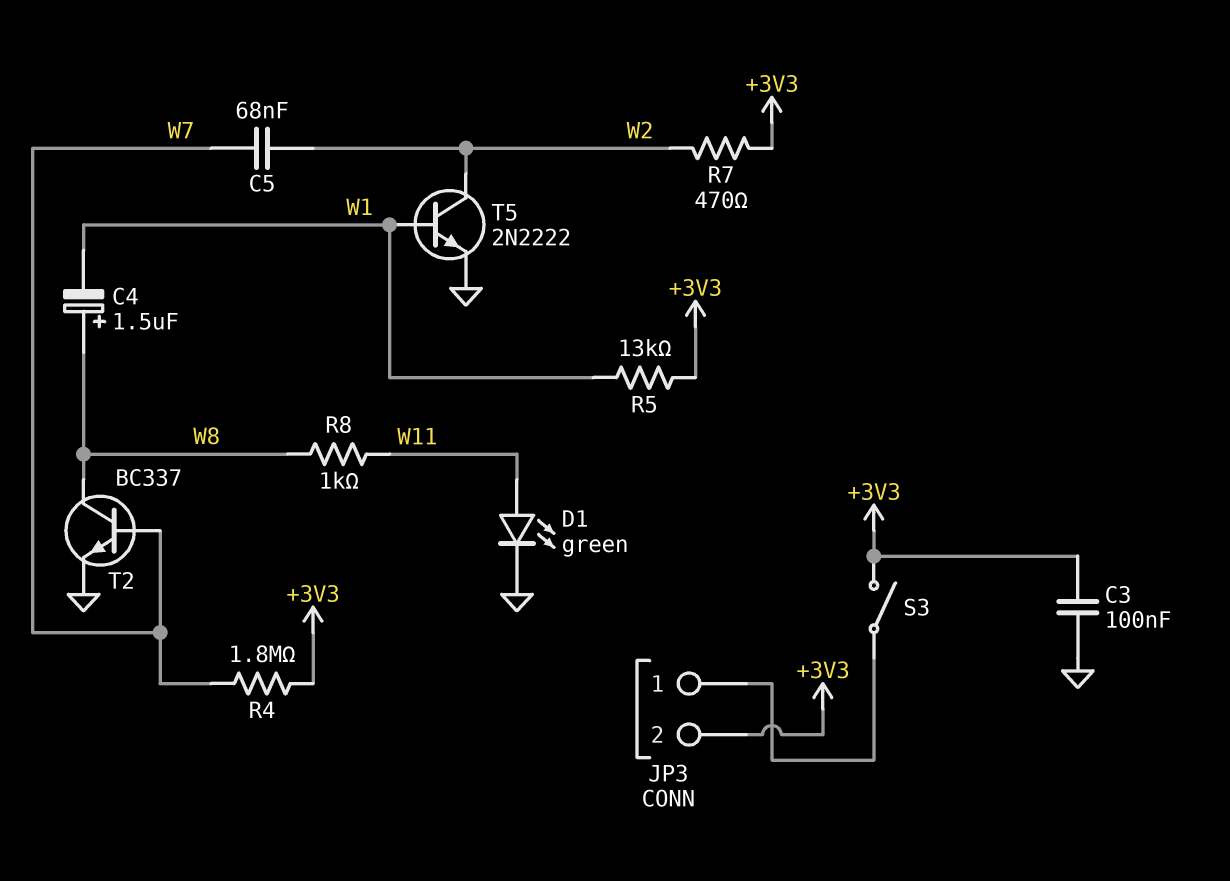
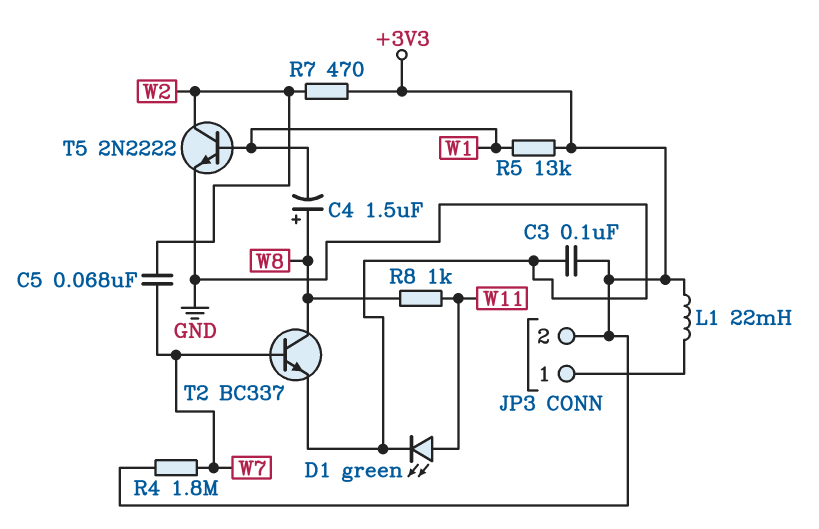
L1: none -> 22mH (+3V3, JP3/1)
S3: switch (+3V3, JP3/1) -> none

